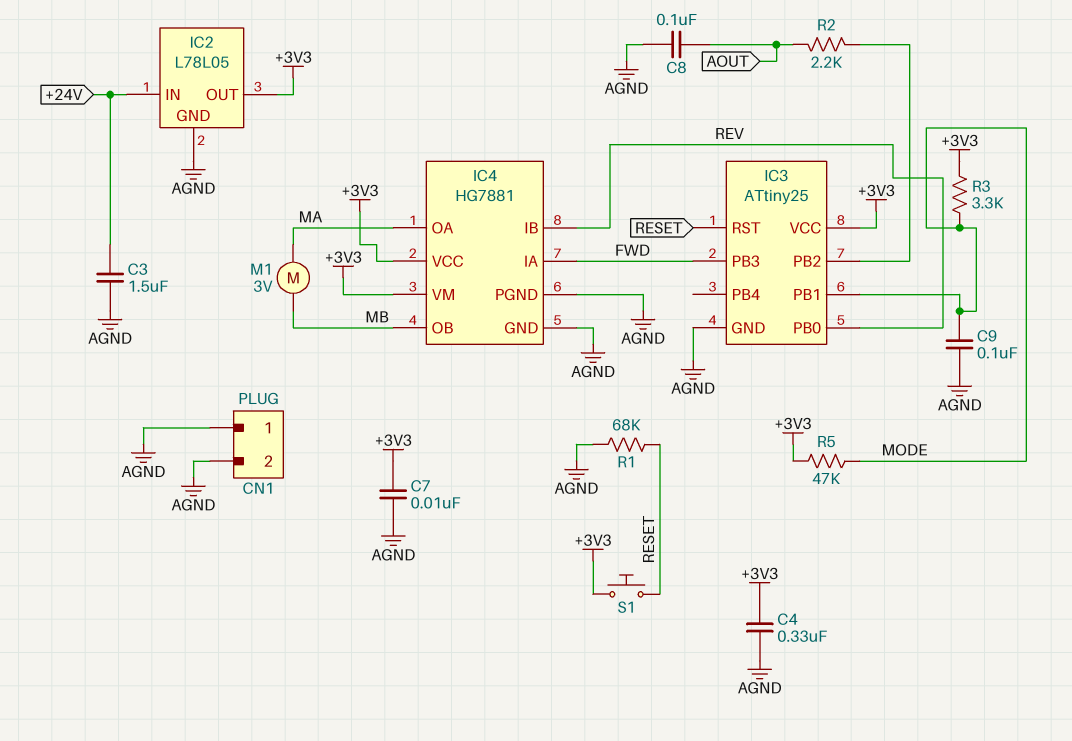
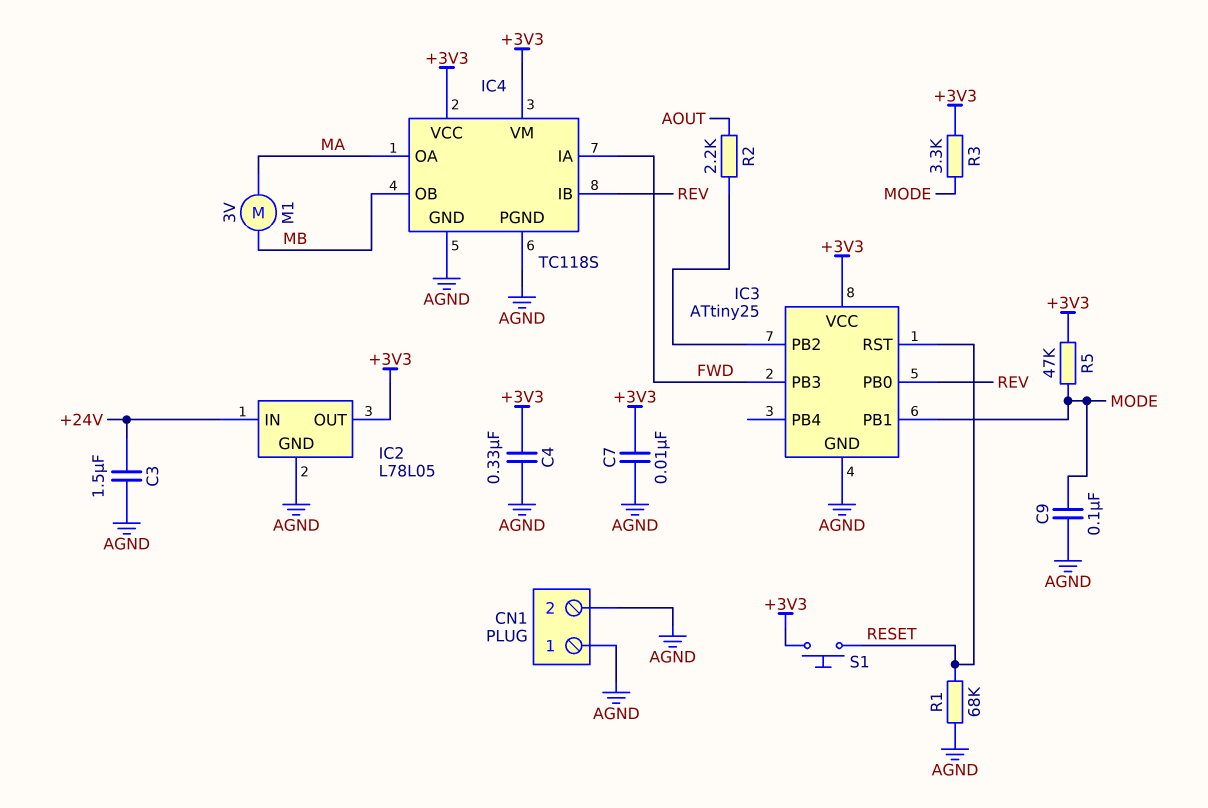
C8: 100nF (AGND, AOUT) -> none
IC4: HG7881 -> TC118S

